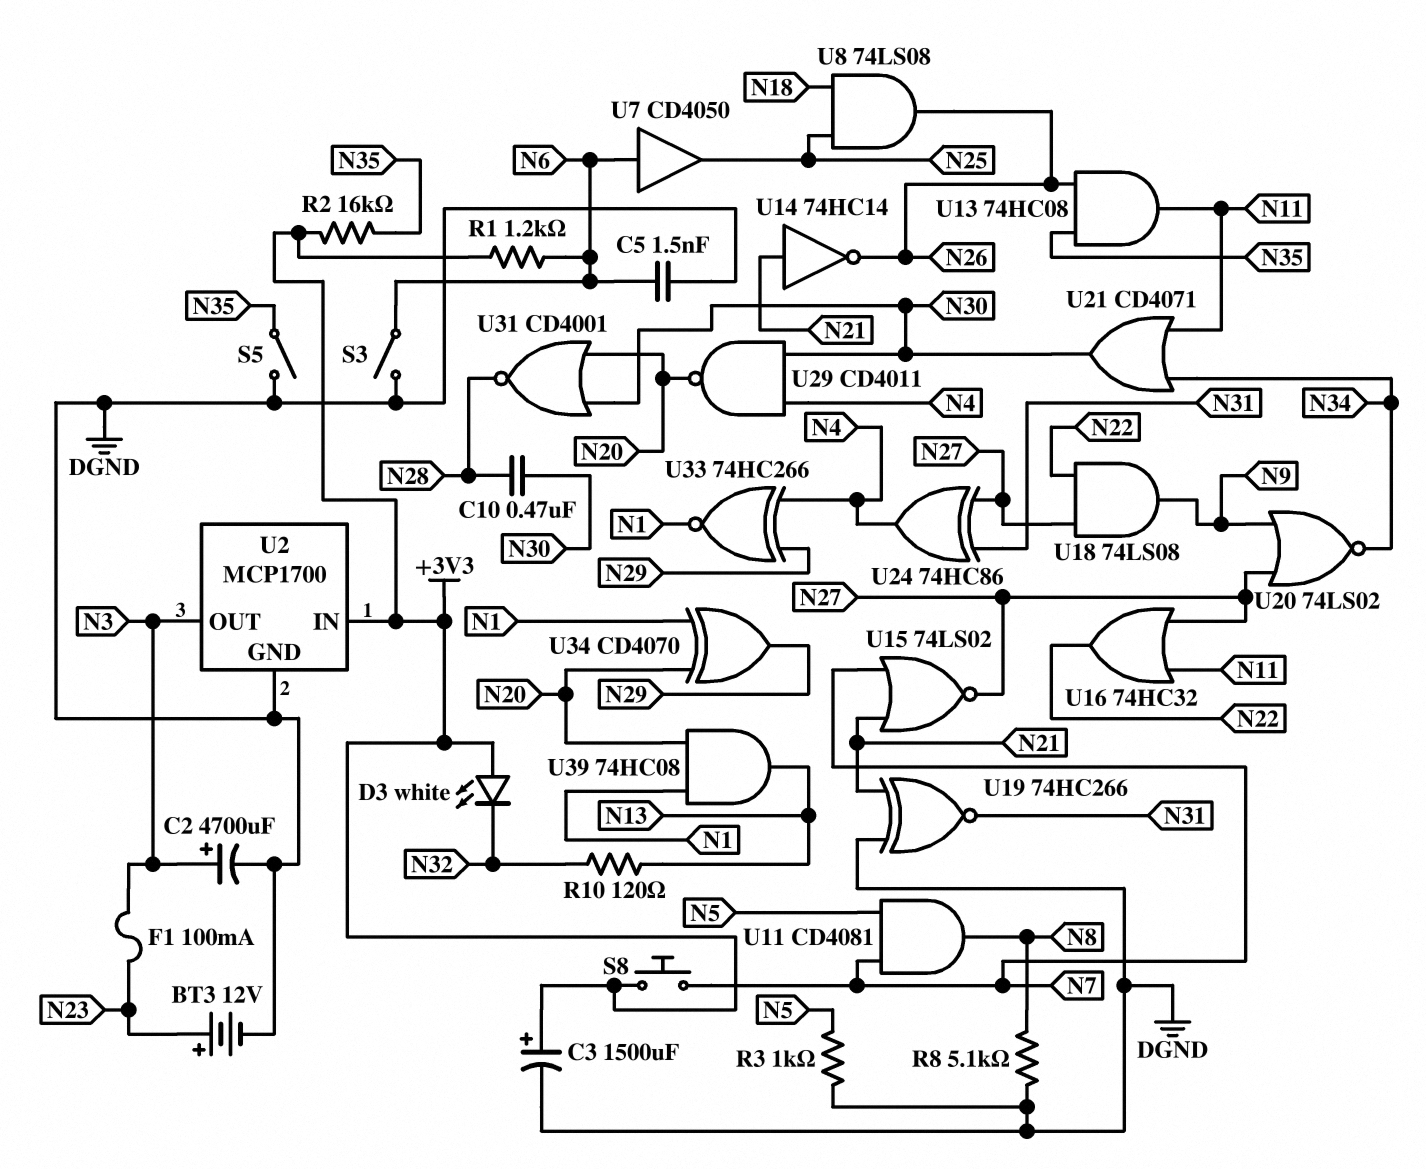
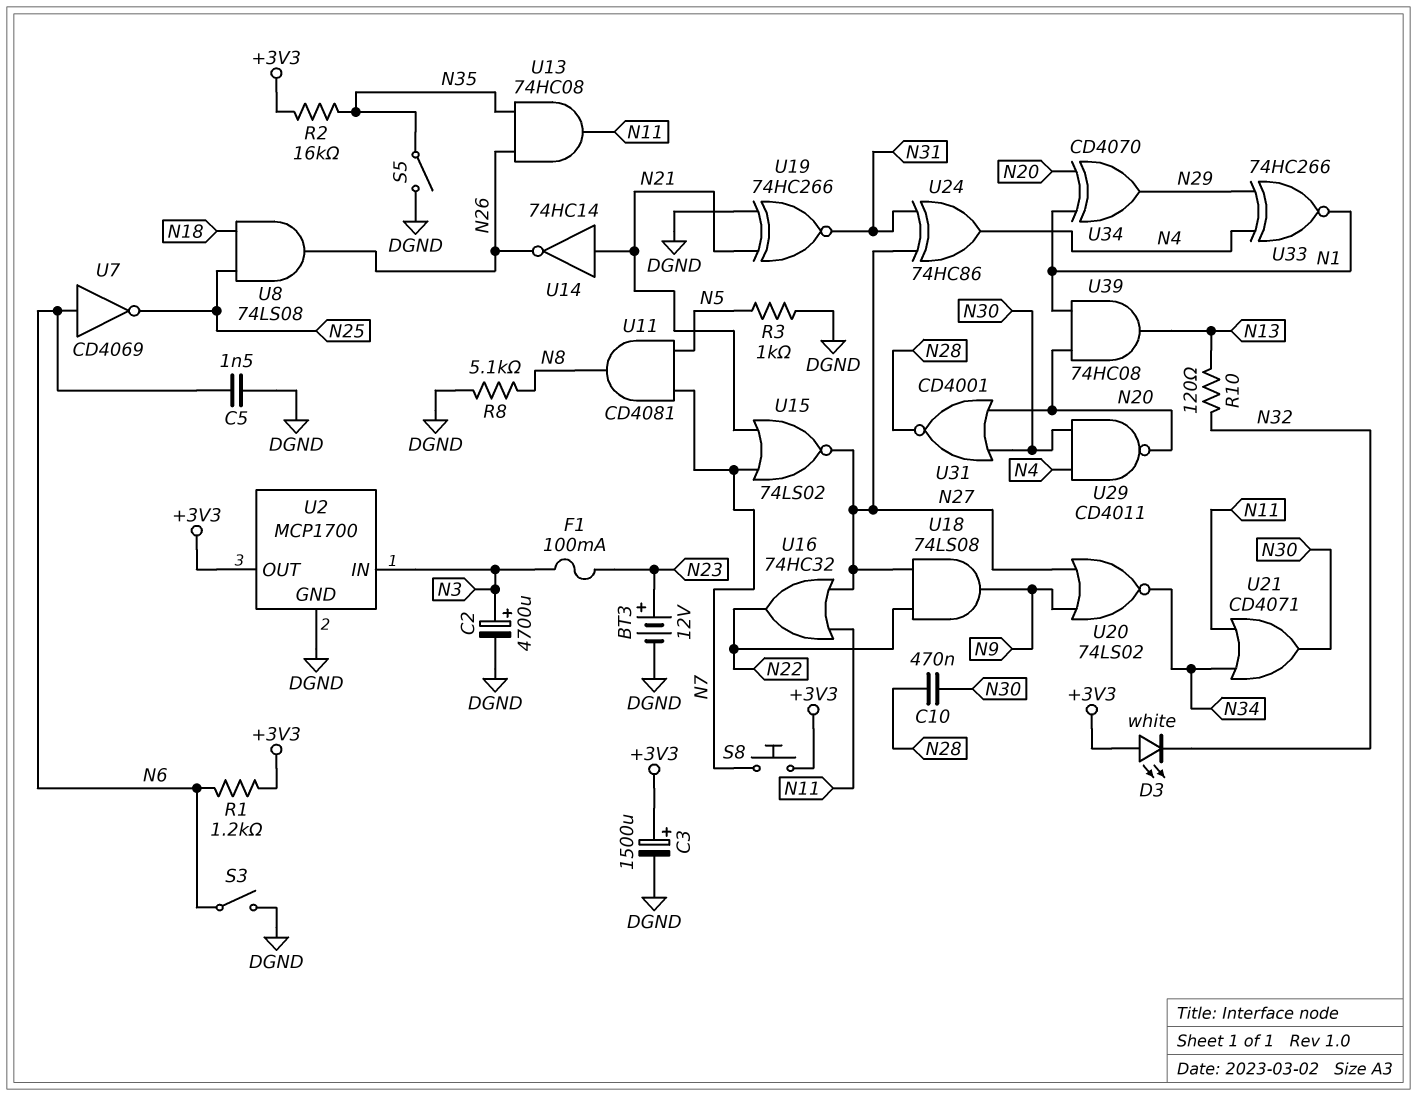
U2 pin IN: +3V3 -> N3
U2 pin OUT: N3 -> +3V3
U7: buffer CD4050 (in N6, out N25) -> NOT CD4069 (in N6, out N25)

